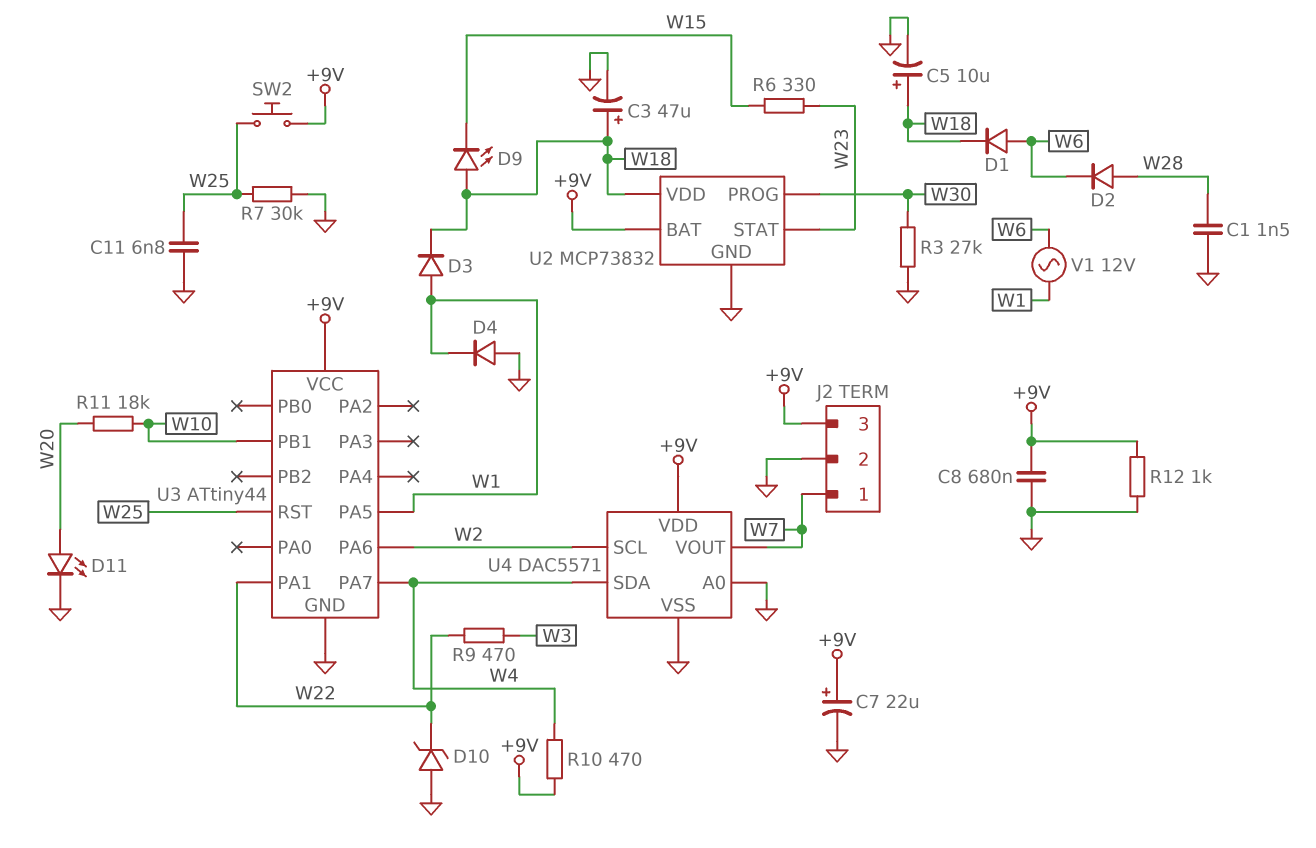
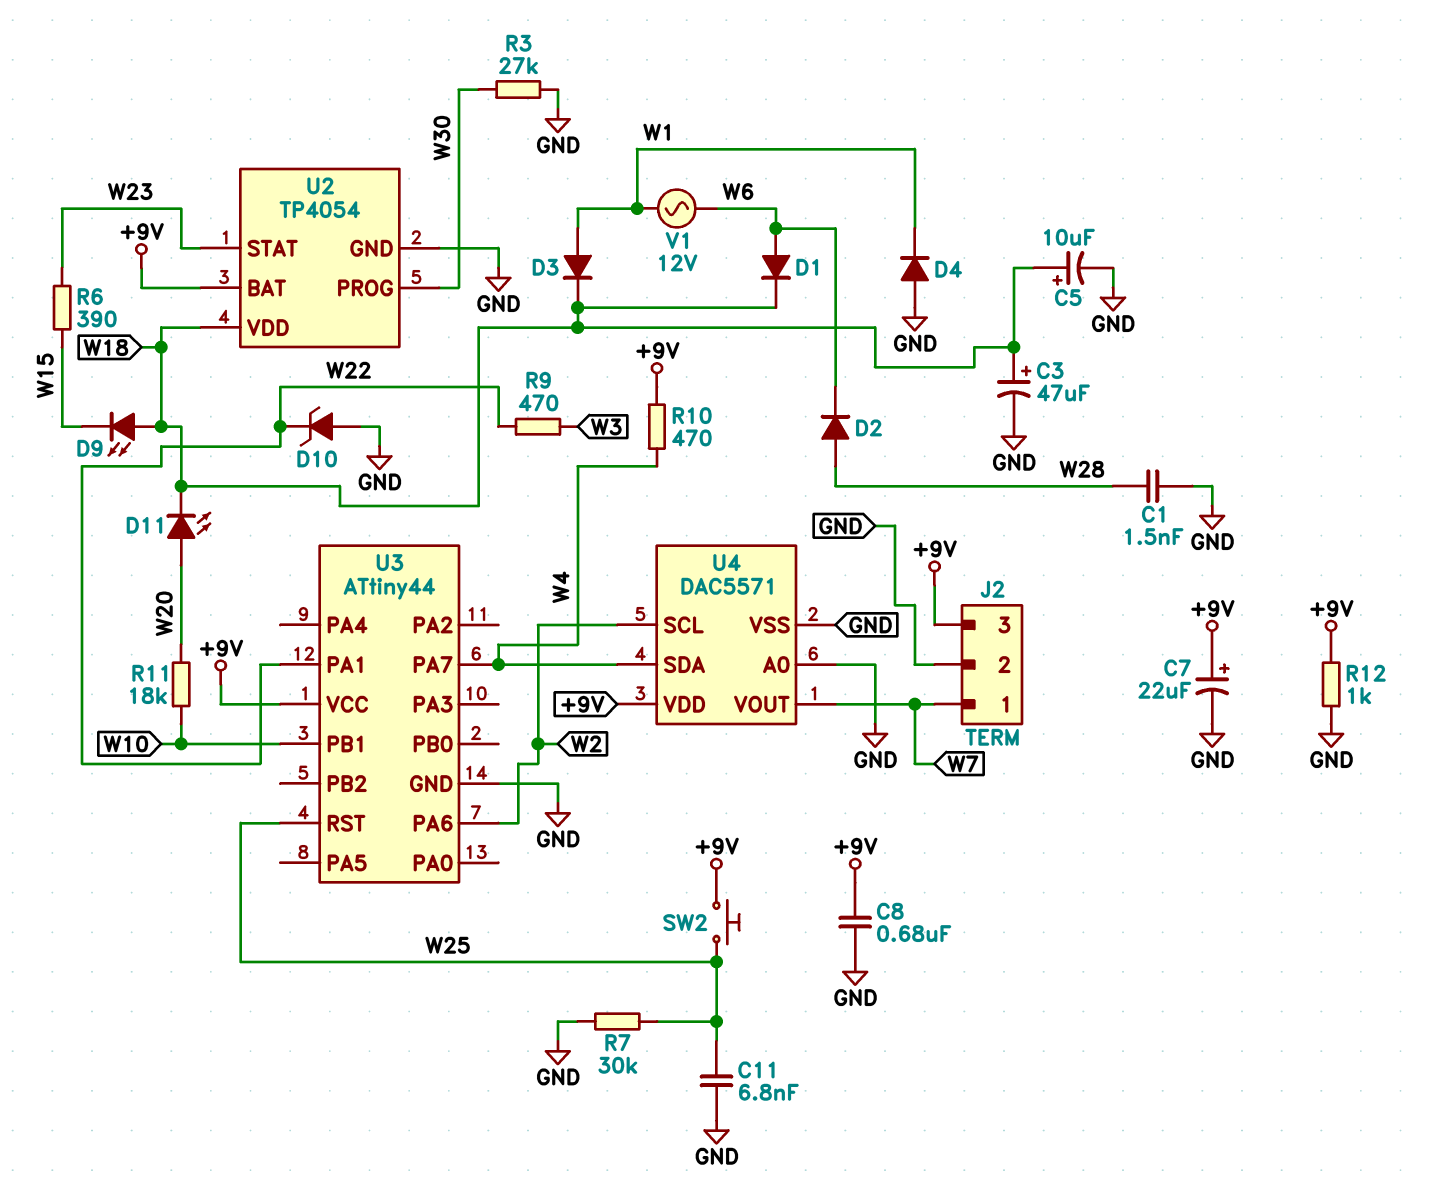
D11: LED (A W20, K GND) -> LED (A W20, K W18)
R6: 330 (W15, W23) -> 390 (W15, W23)
U2: MCP73832 -> TP4054
U3 pin PA5: W1 -> none

